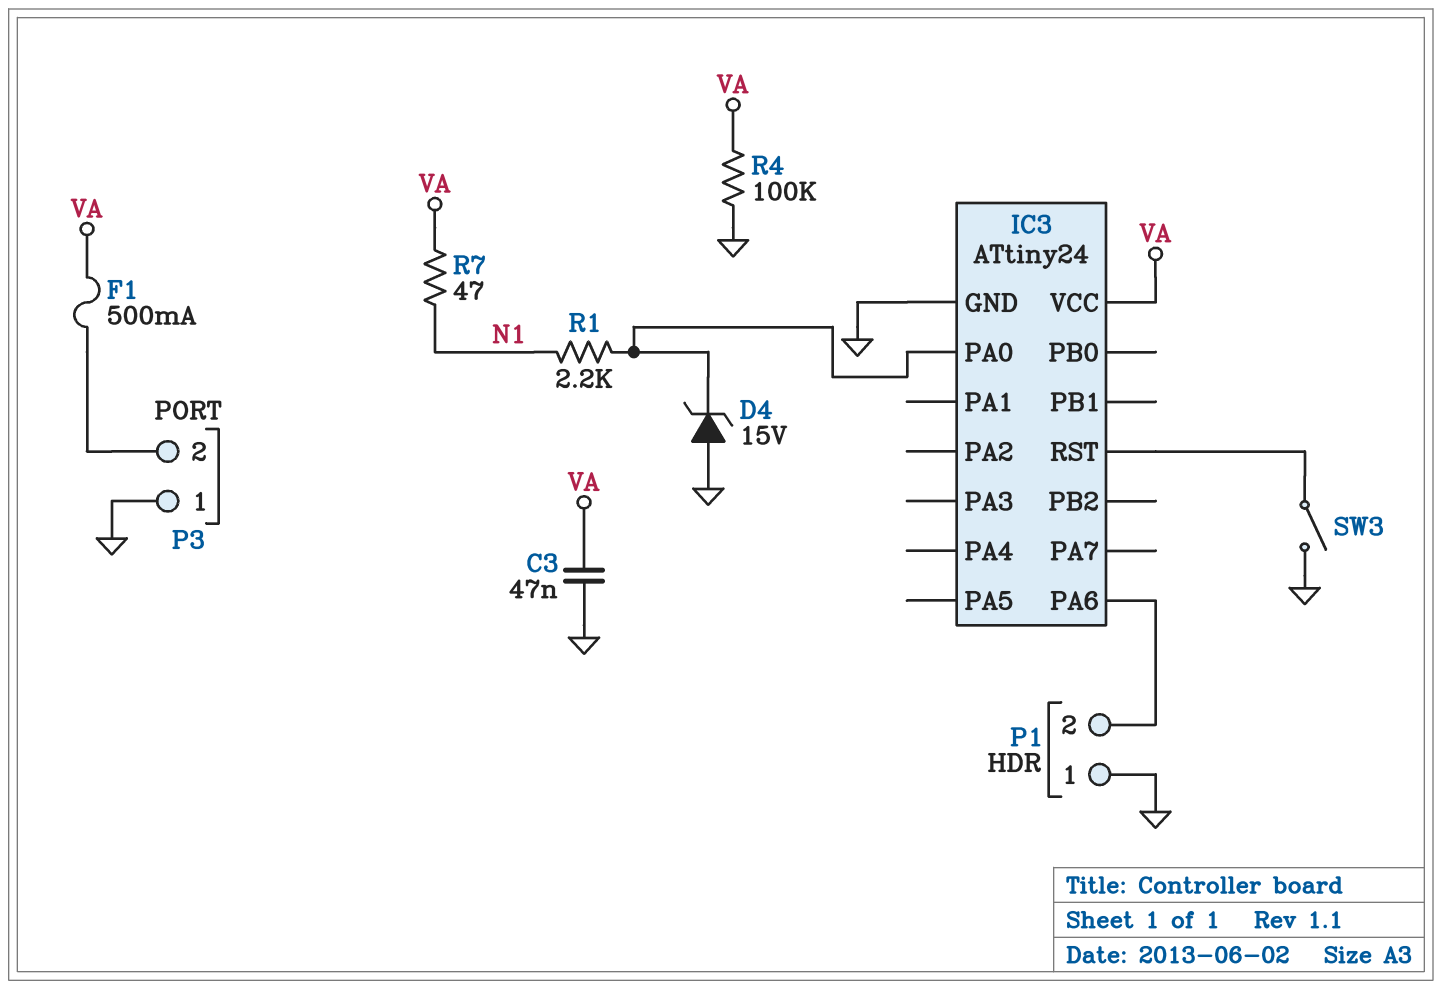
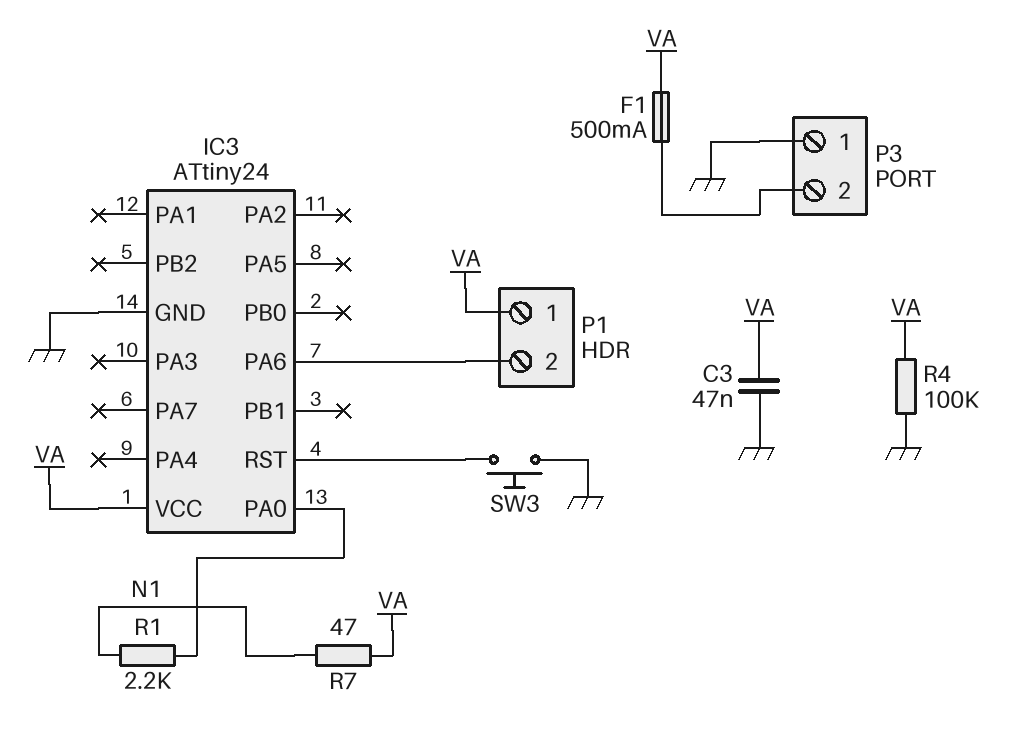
D4: zener 15V (A GND, K IC3/PA0) -> none
P1 pin 1: GND -> VA
SW3: switch (GND, IC3/RST) -> button (GND, IC3/RST)

